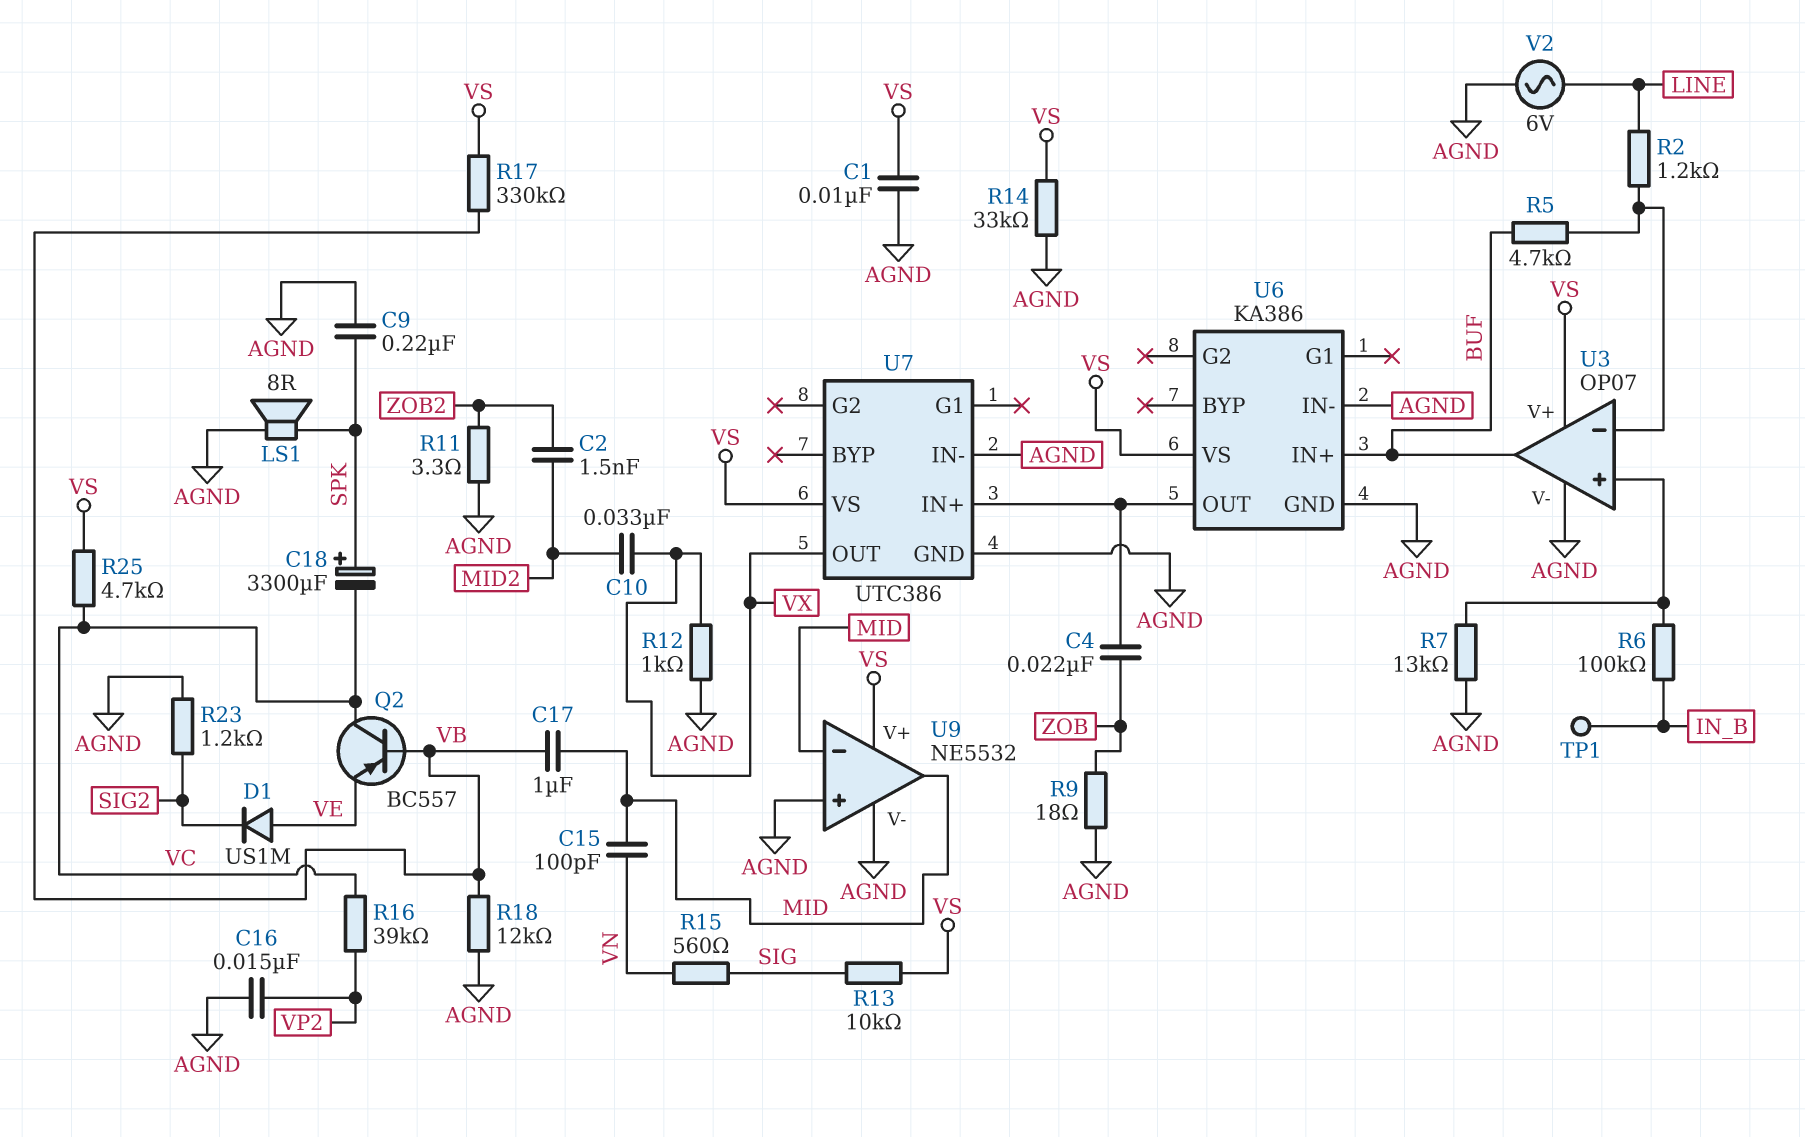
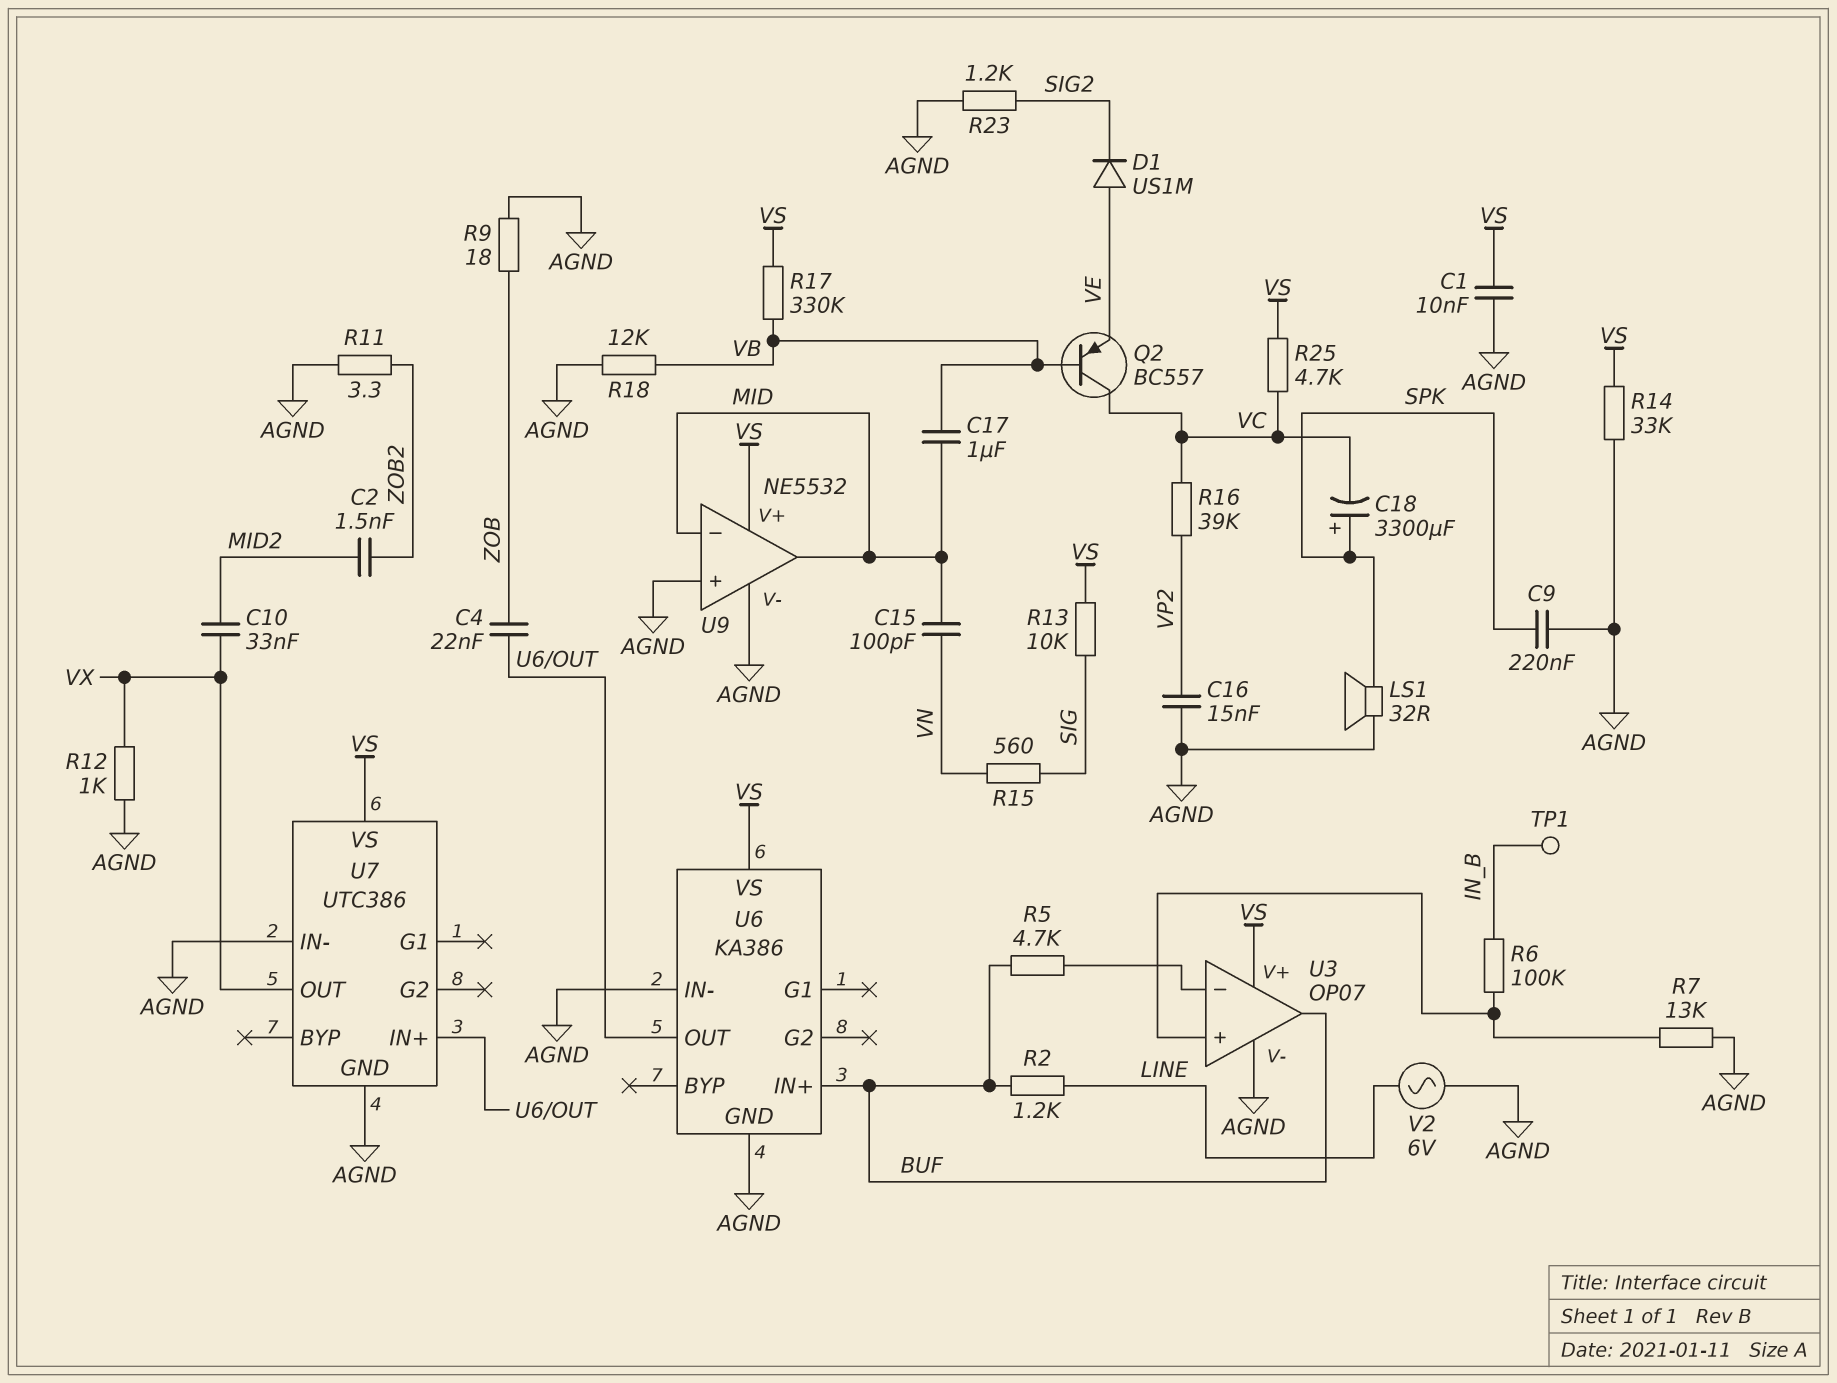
LS1: speaker 8R (AGND, SPK) -> speaker 32R (AGND, SPK)
R2: 1.2k (LINE, U3/in-) -> 1.2k (BUF, LINE)

